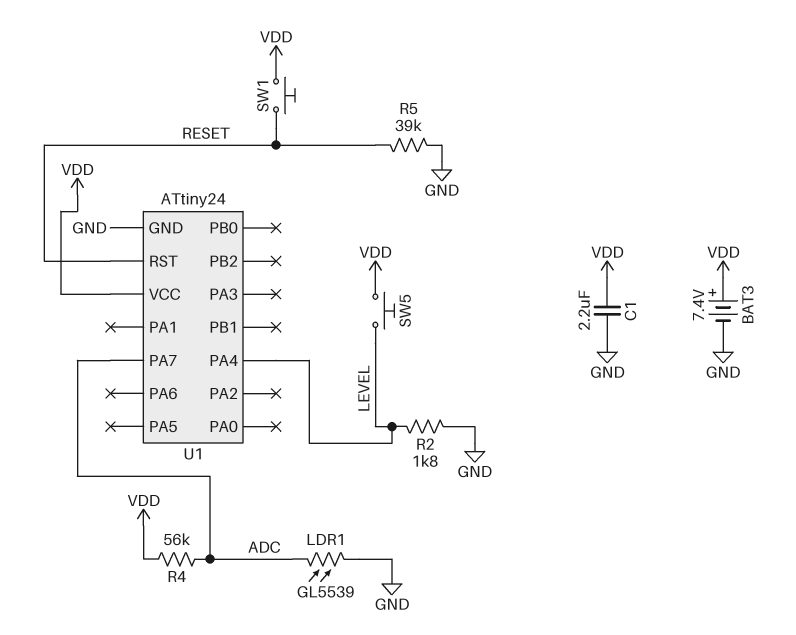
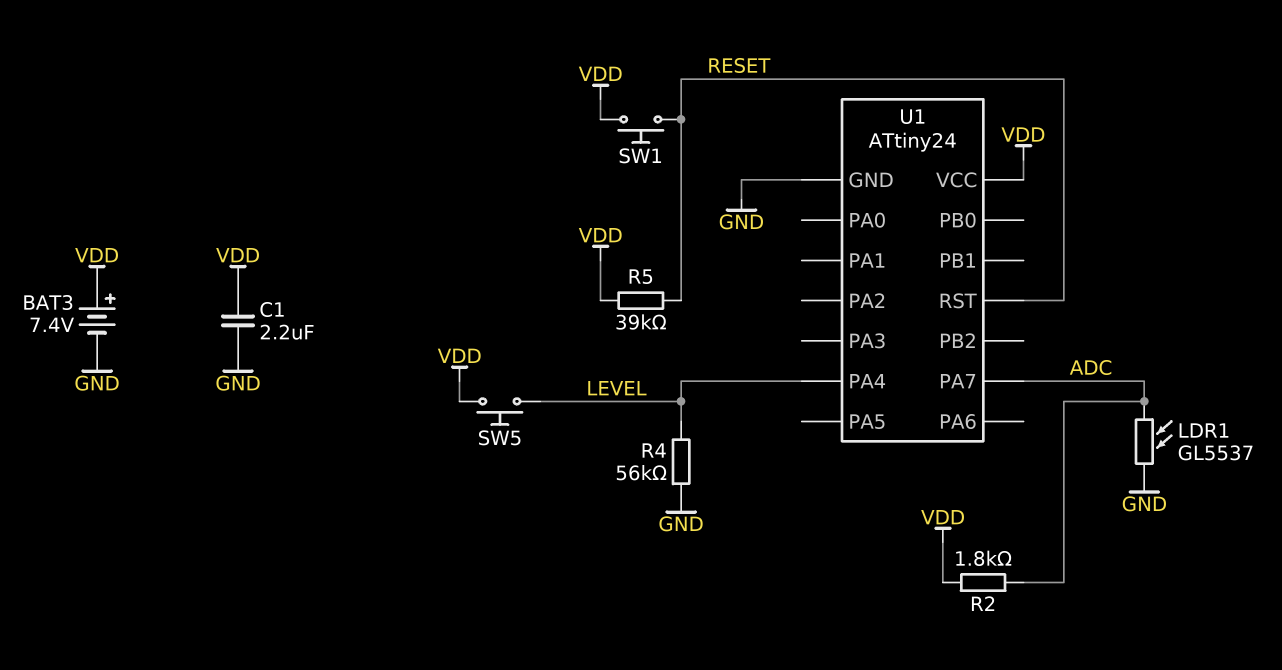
LDR1: GL5539 (ADC, GND) -> GL5537 (ADC, GND)
R2: 1.8k (GND, LEVEL) -> 1.8k (ADC, VDD)
R4: 56k (ADC, VDD) -> 56k (GND, LEVEL)
R5: 39k (GND, RESET) -> 39k (RESET, VDD)

